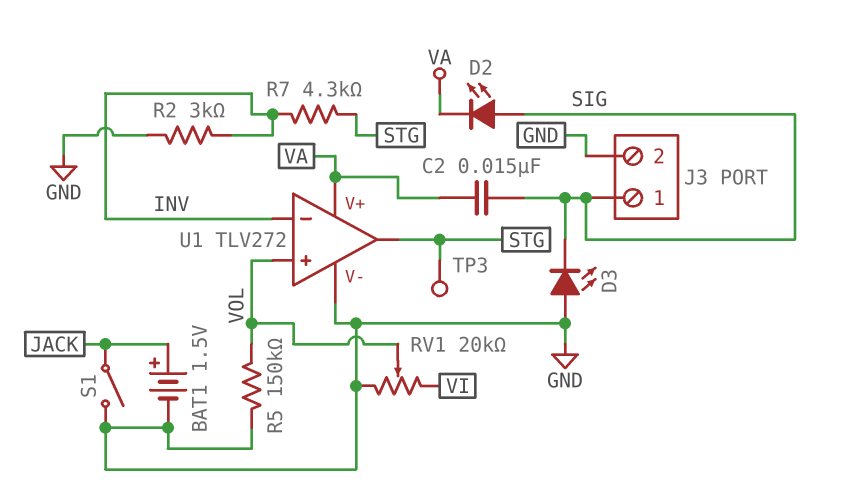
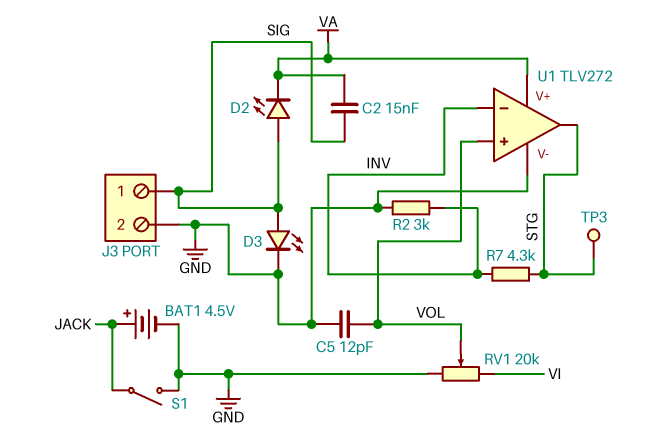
BAT1: 1.5V (plus JACK, minus GND) -> 4.5V (plus JACK, minus GND)
C5: none -> 12pF (GND, VOL)
D3: LED (A GND, K SIG) -> LED (A SIG, K GND)
R5: 150k (GND, VOL) -> none

